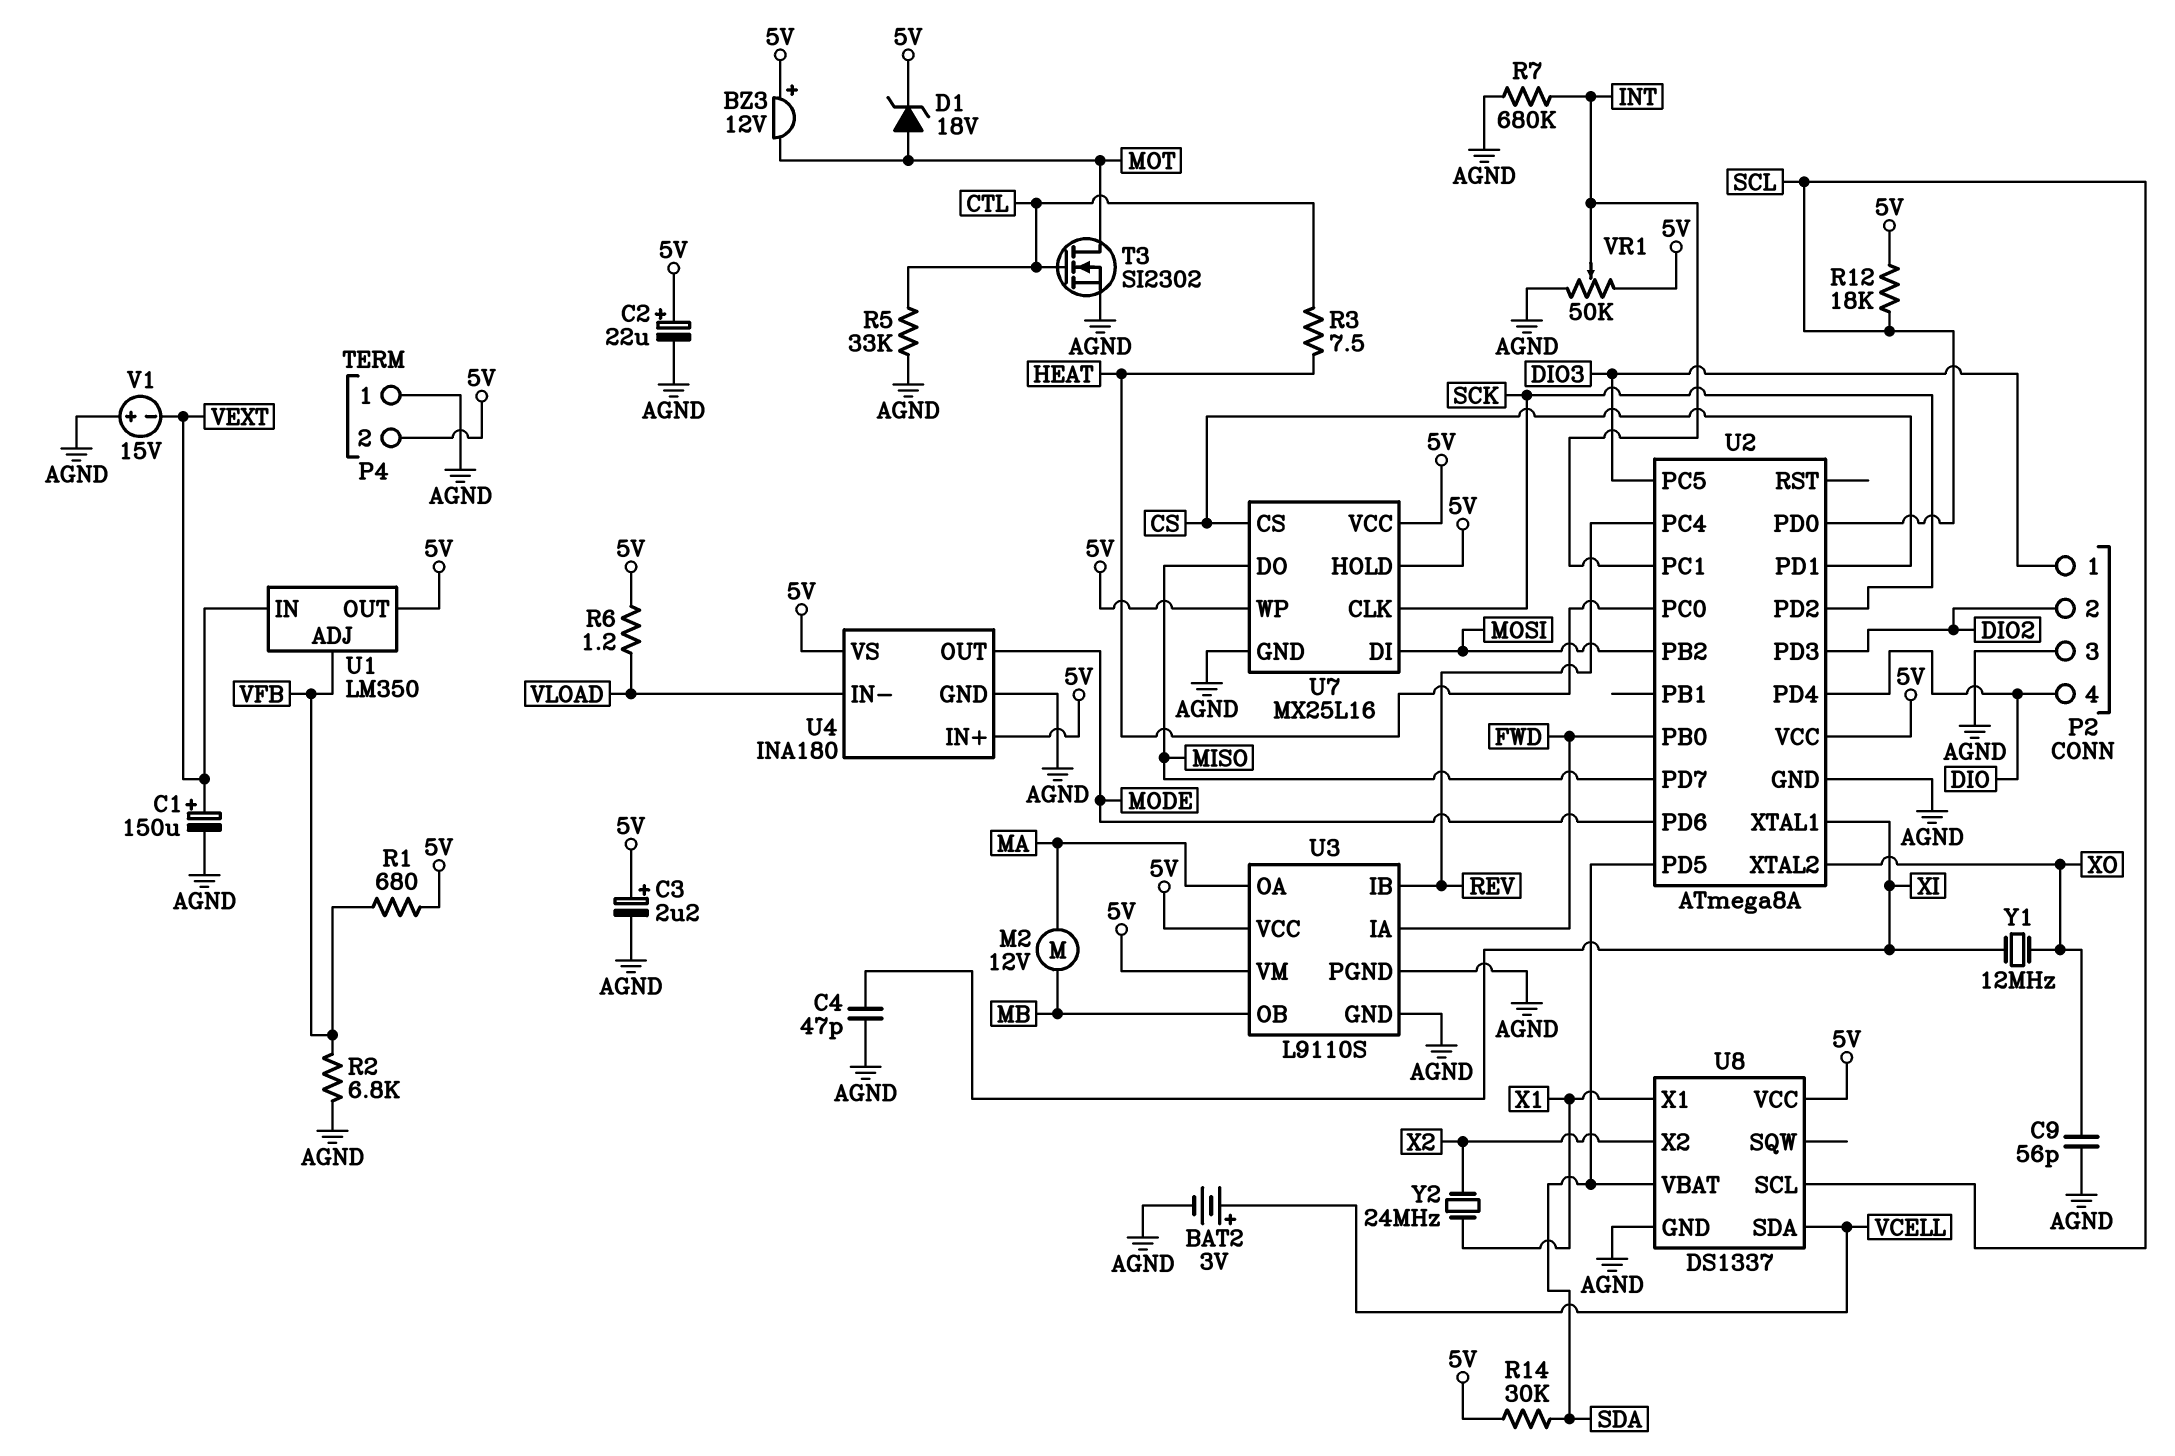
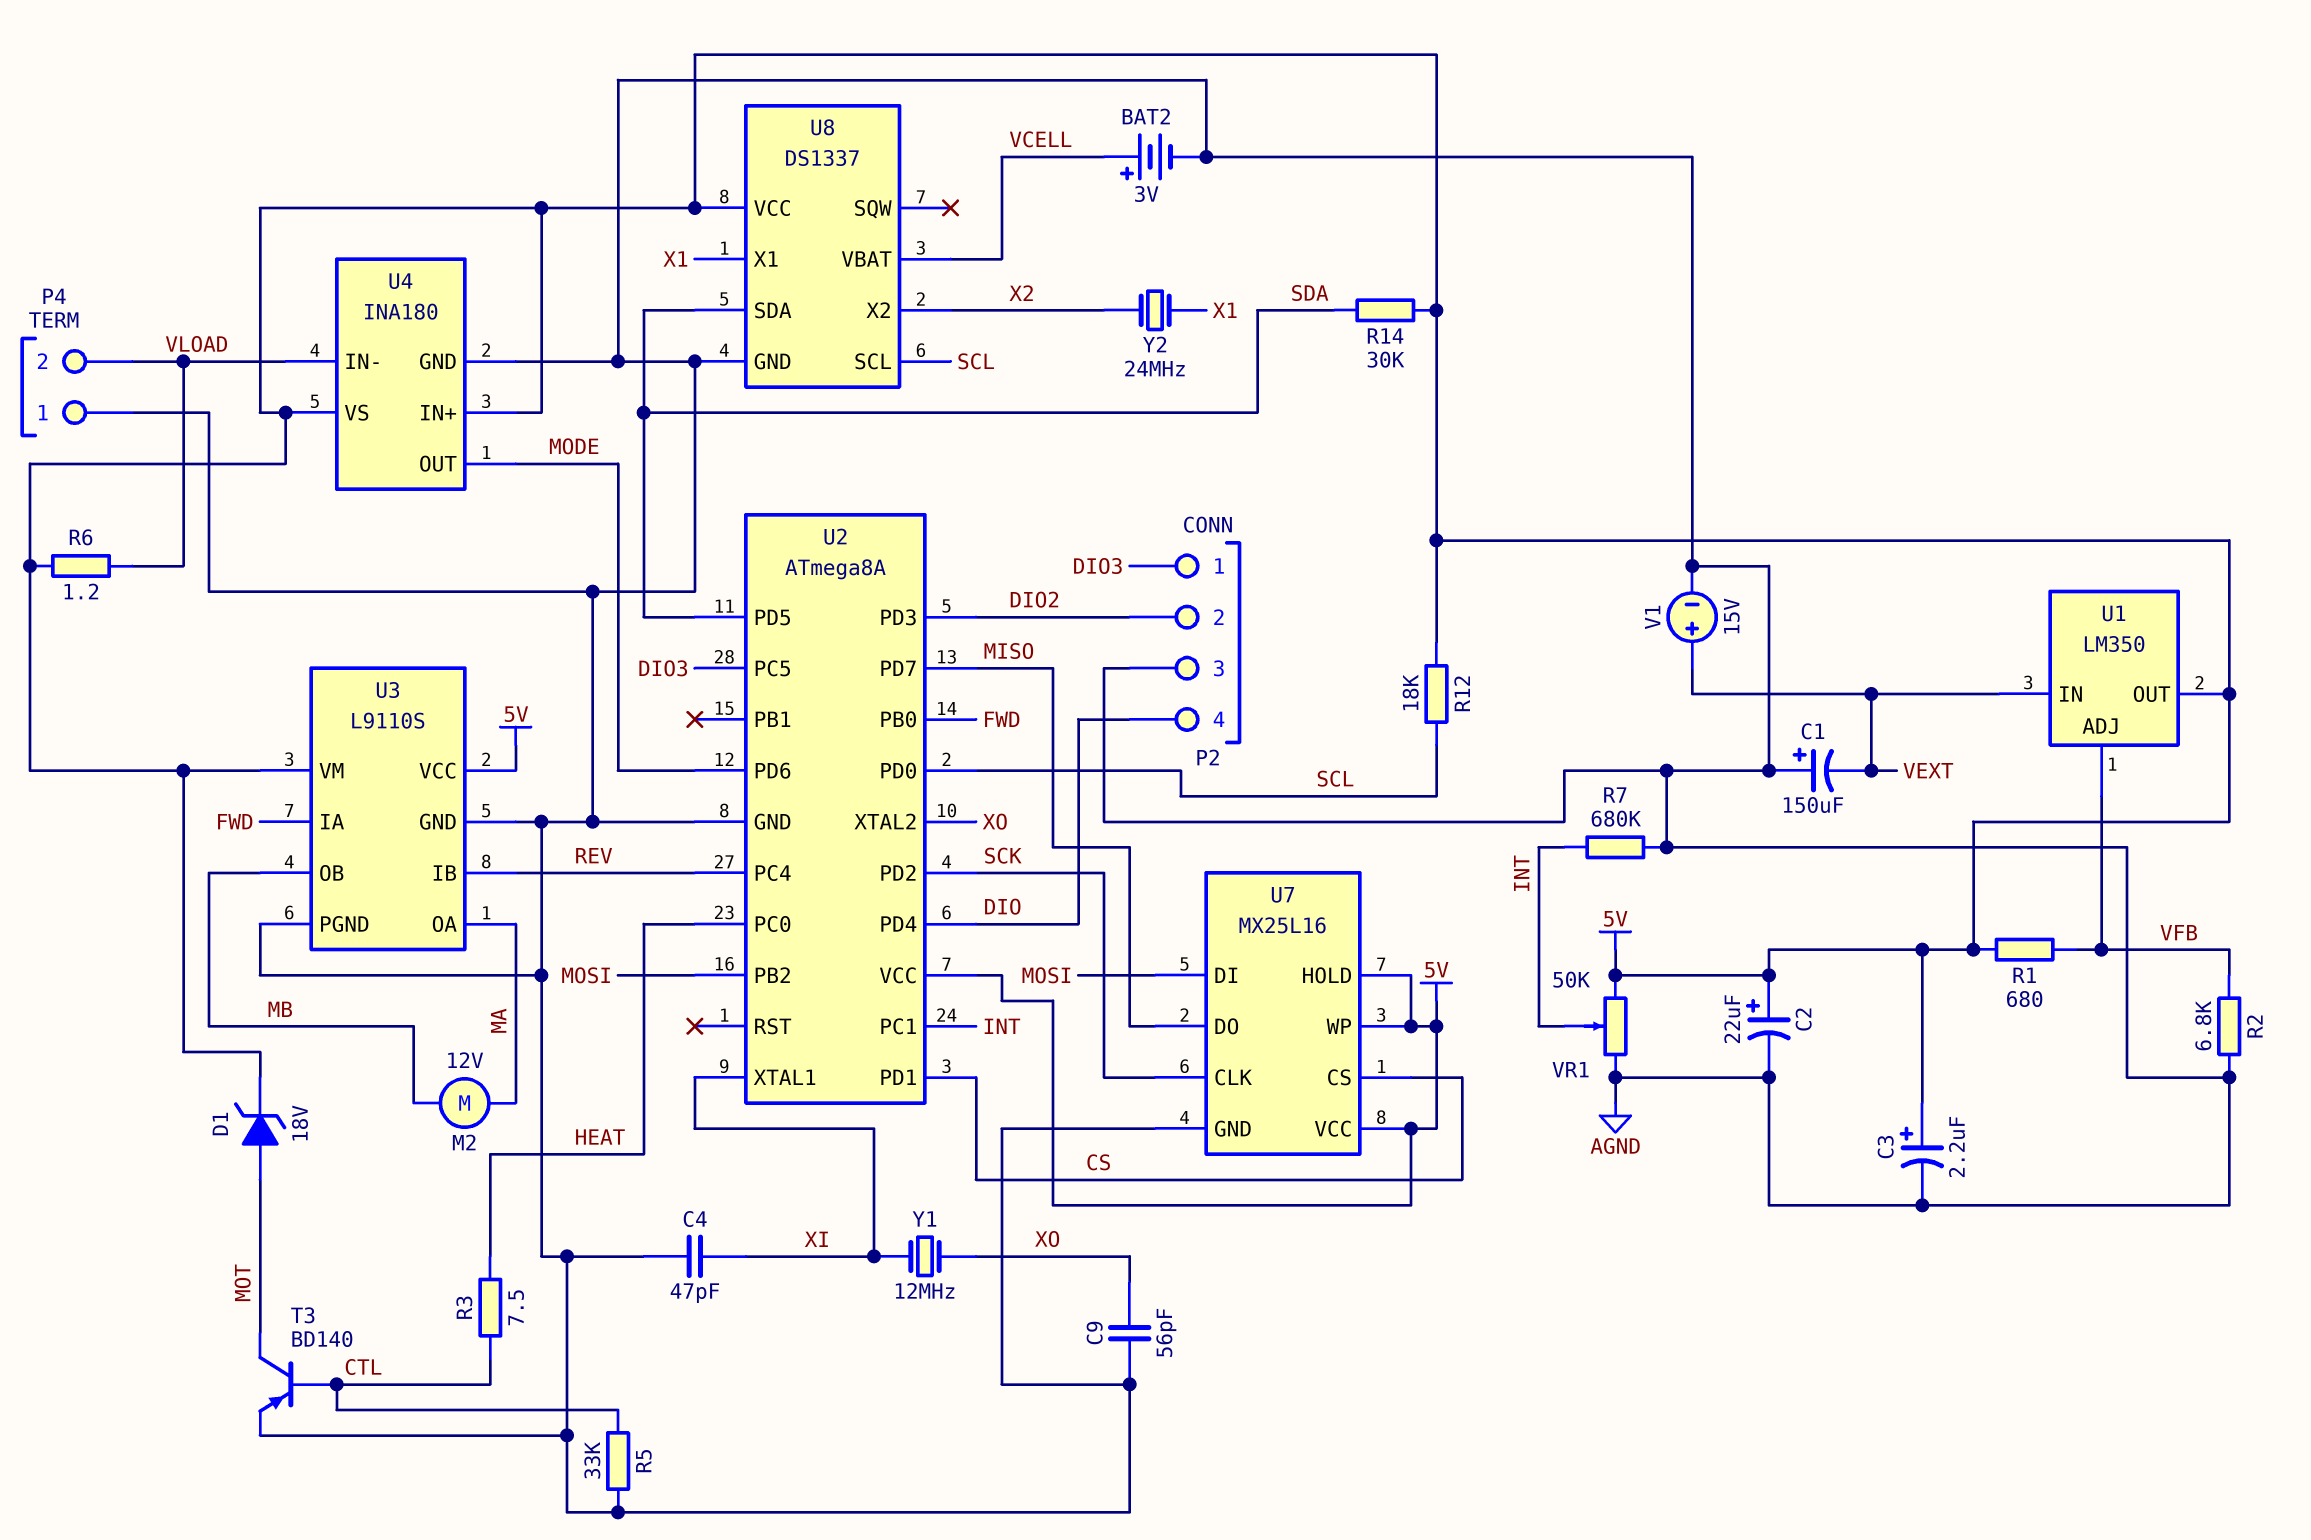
BZ3: buzzer 12V (plus 5V, minus MOT) -> none
C1: 150uF (plus VEXT, minus AGND) -> 150uF (plus AGND, minus VEXT)
P4 pin 2: 5V -> VLOAD
T3: NMOS SI2302 (G CTL, D MOT, S AGND) -> PNP BD140 (B CTL, C MOT, E AGND)
U8 pin SDA: VCELL -> SDA
U8 pin VBAT: SDA -> VCELL
V1: 15V (plus AGND, minus VEXT) -> 15V (plus VEXT, minus AGND)

